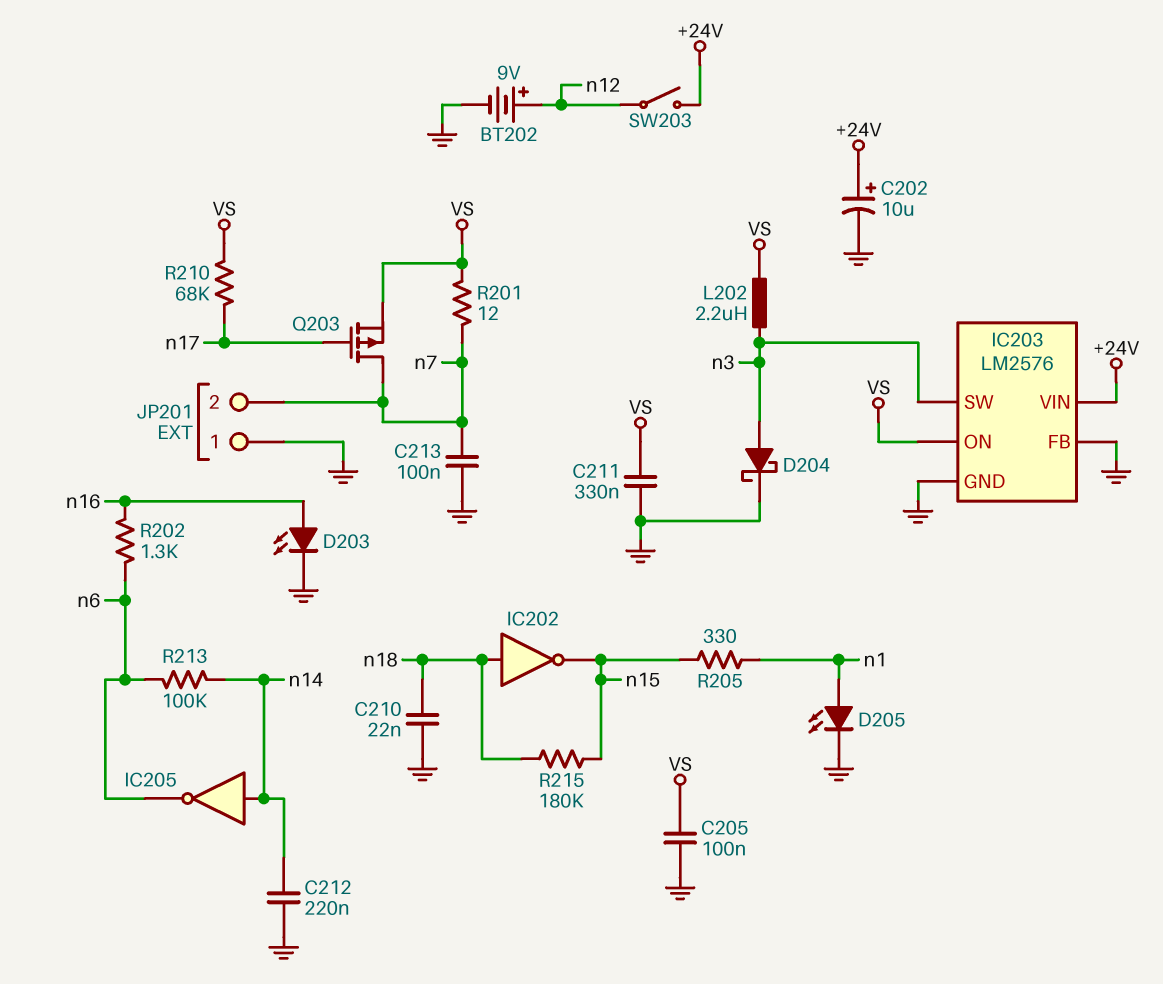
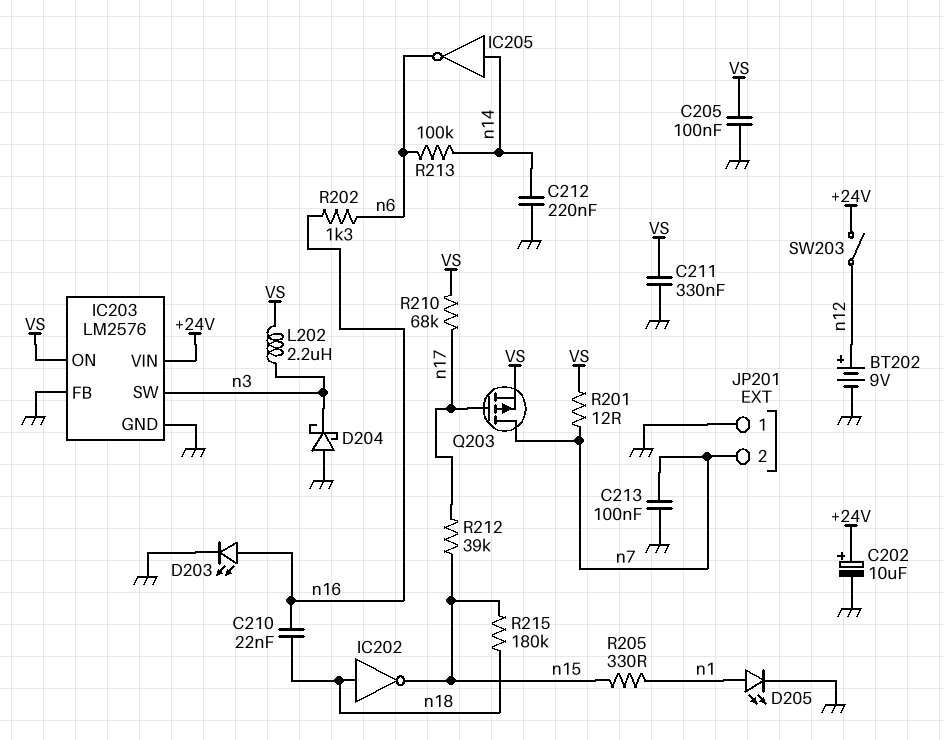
C210: 22nF (GND, n18) -> 22nF (n16, n18)
D204: schottky (A n3, K GND) -> schottky (A GND, K n3)
R212: none -> 39k (n15, n17)

